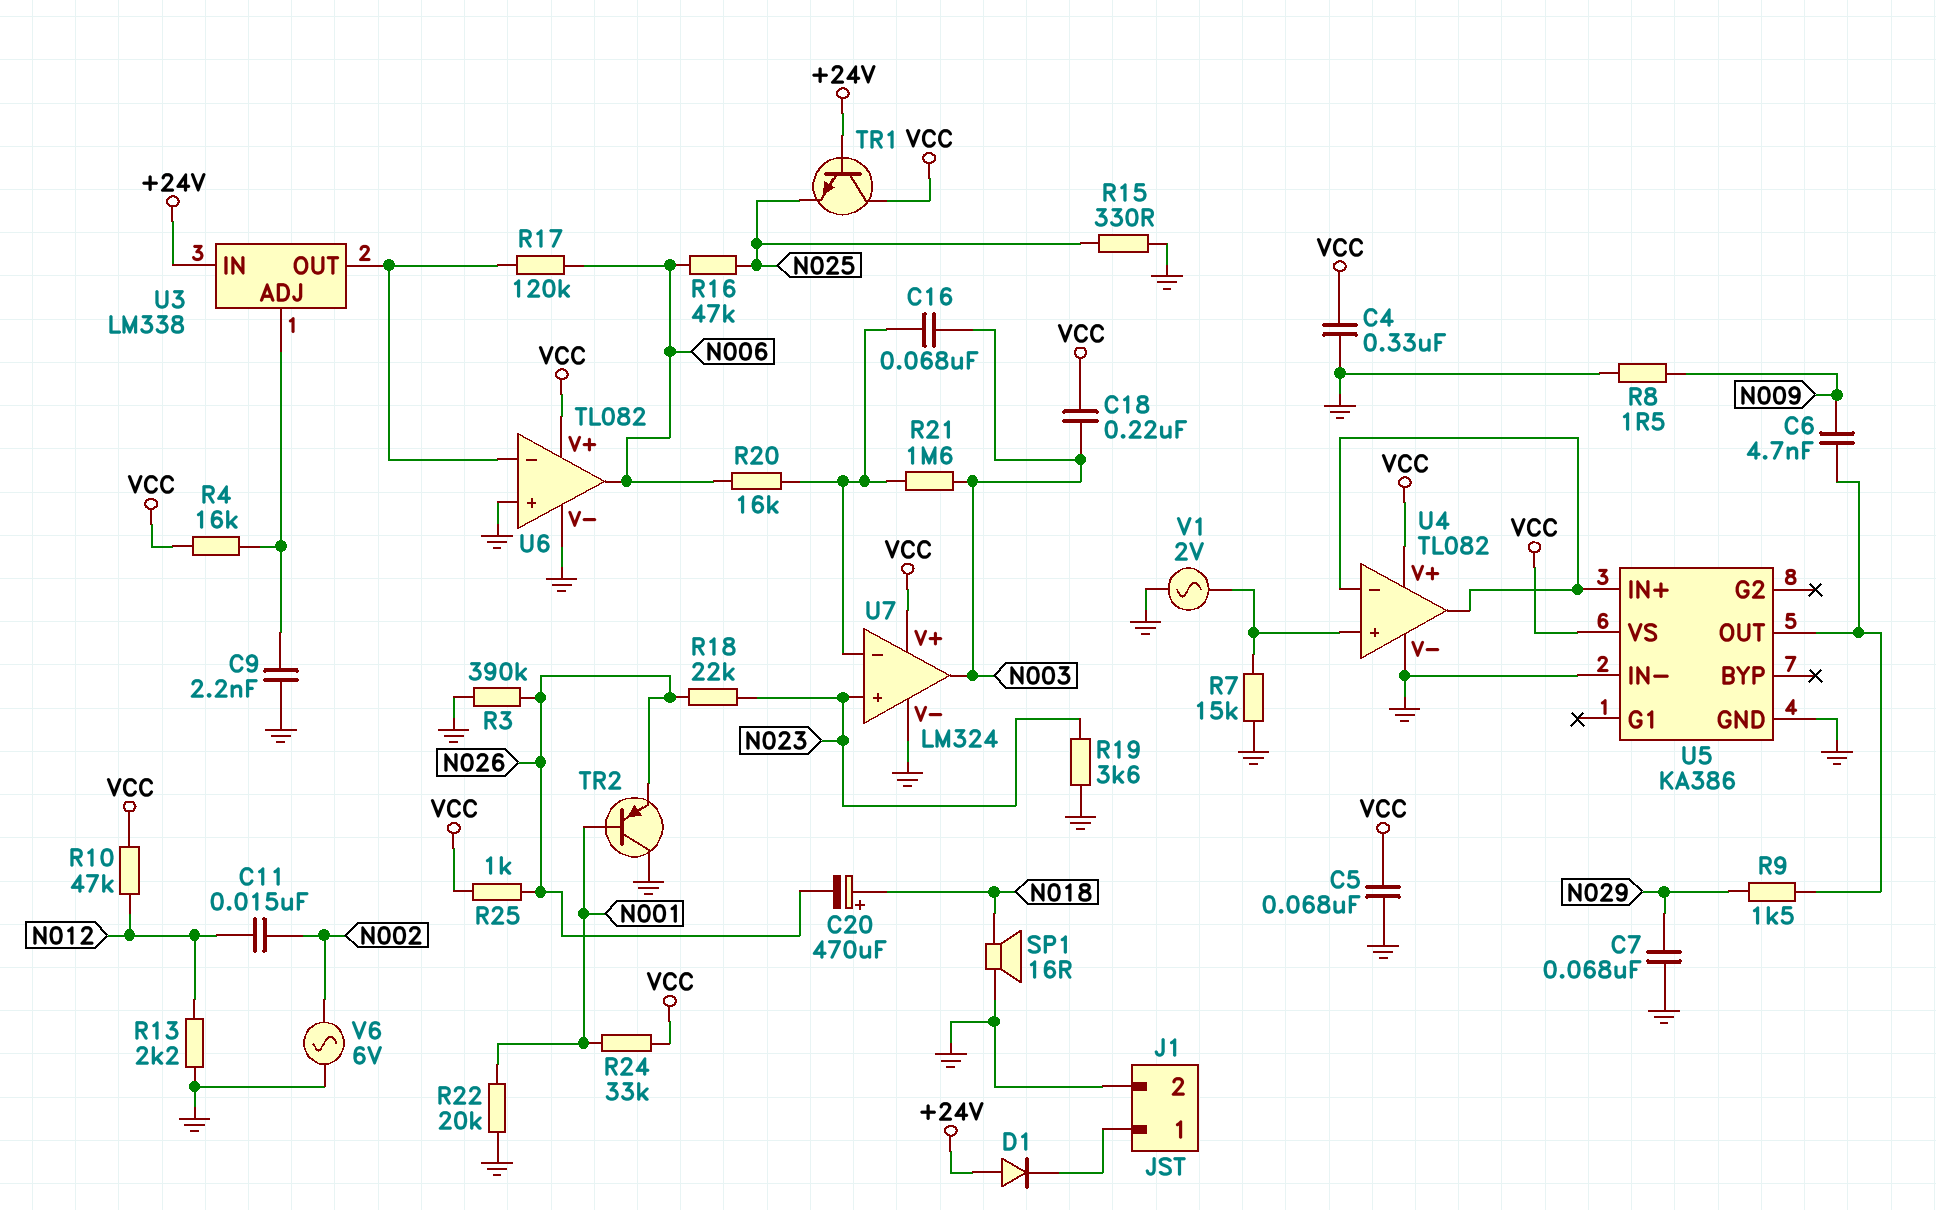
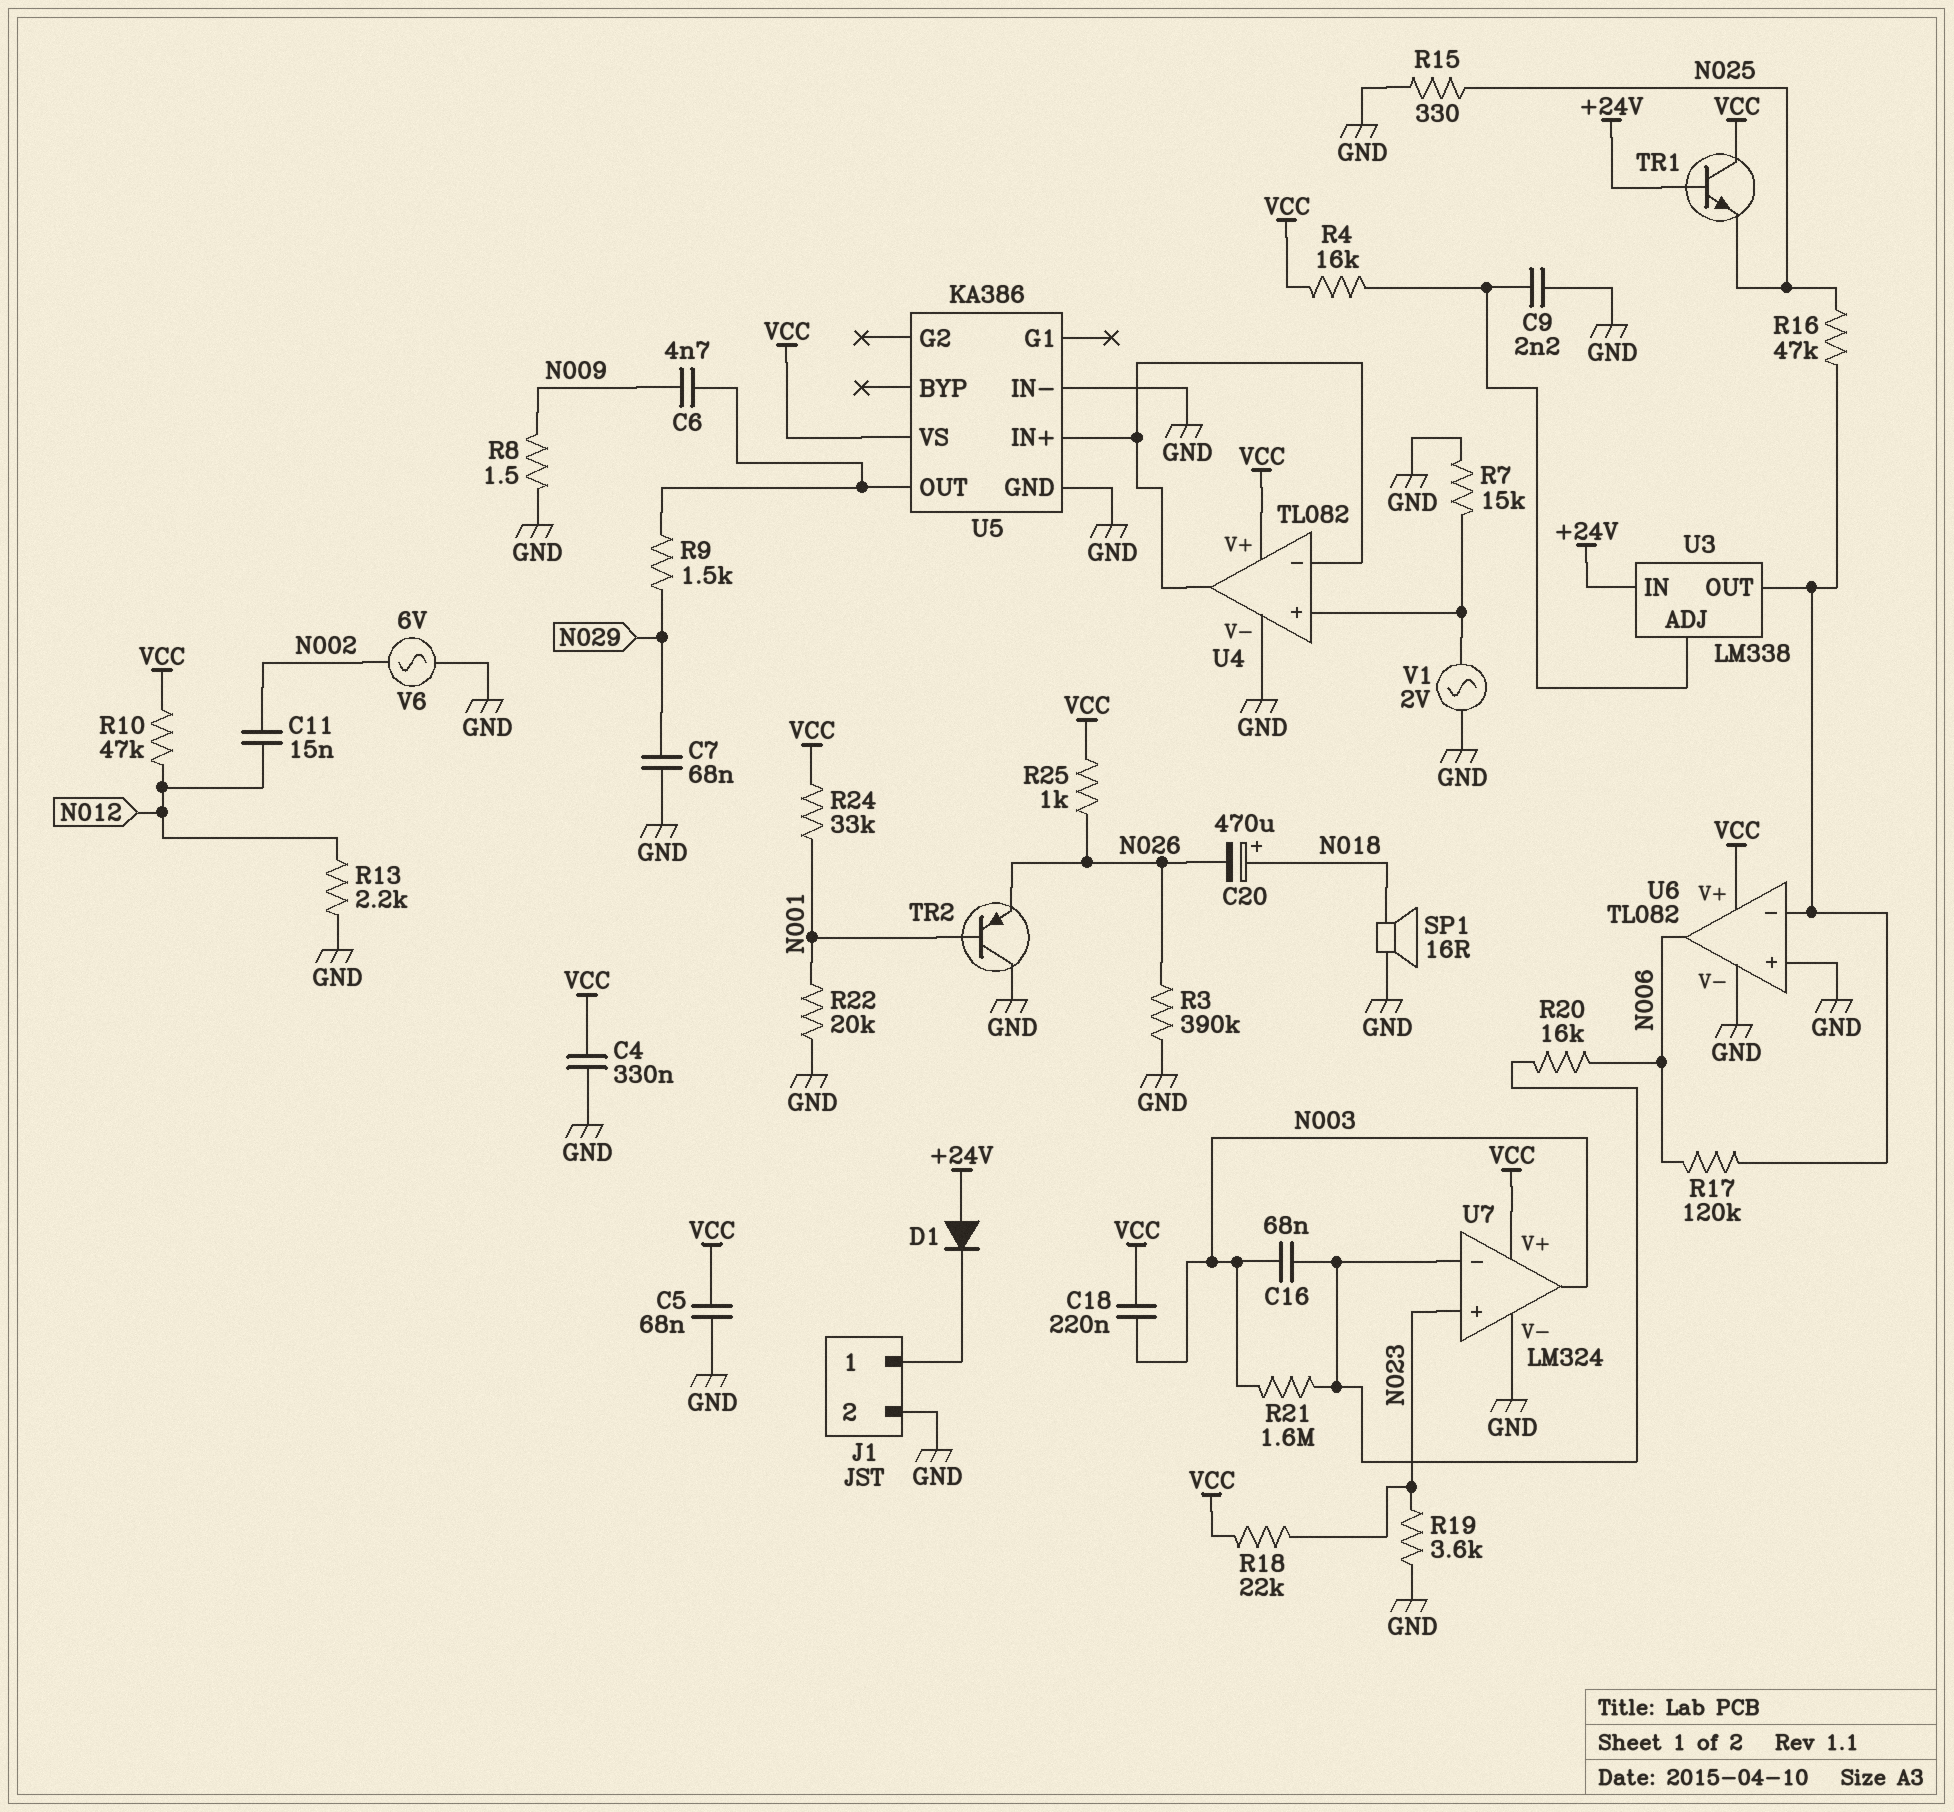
R16: 47k (N006, N025) -> 47k (N025, U3/OUT)
R18: 22k (N023, N026) -> 22k (N023, VCC)

